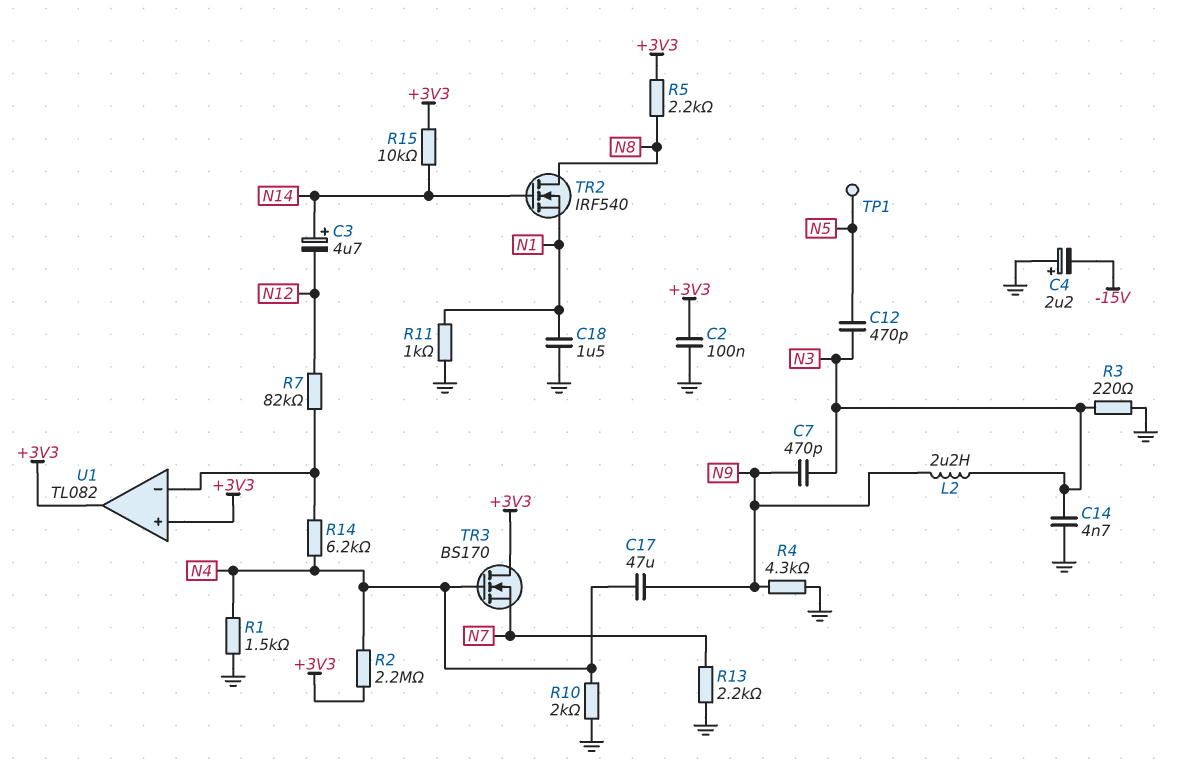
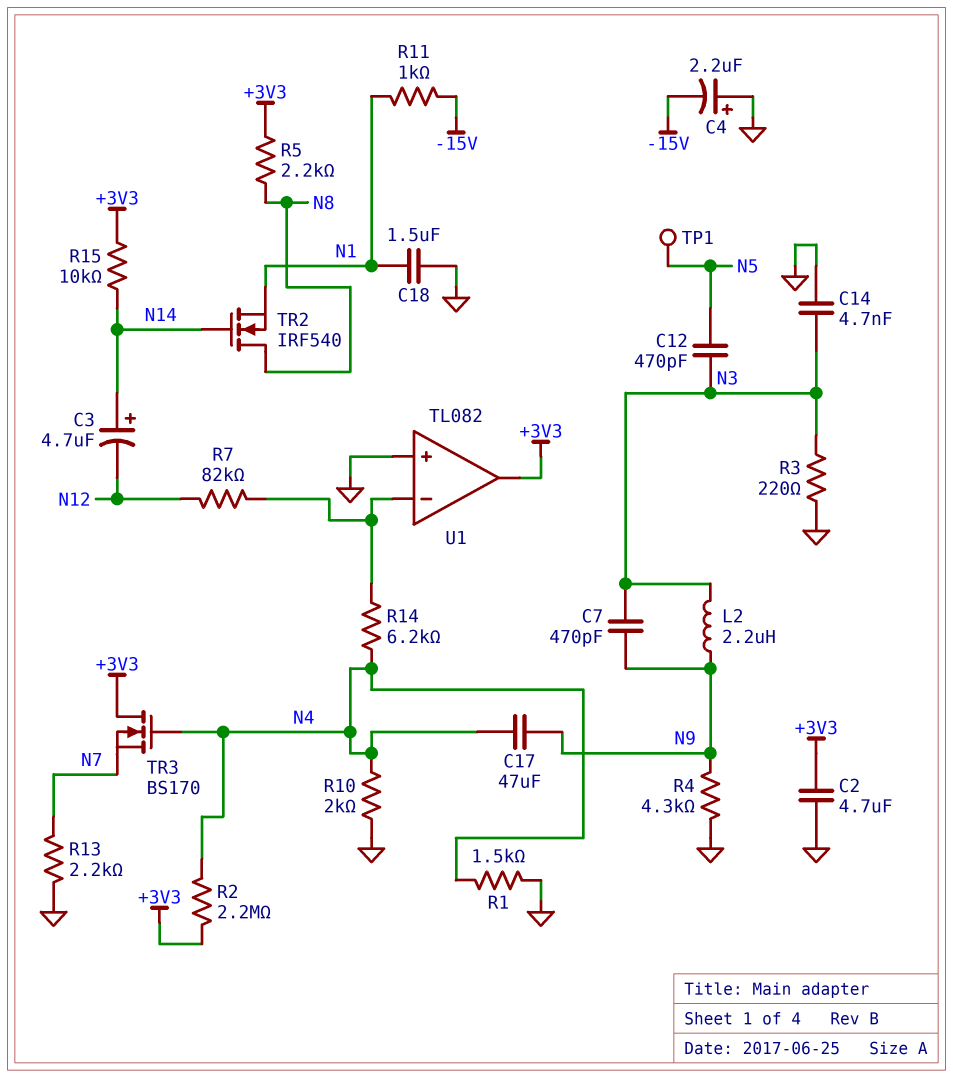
C2: 100nF (+3V3, GND) -> 4.7uF (+3V3, GND)
R11: 1k (GND, N1) -> 1k (-15V, N1)
U1 pin in+: +3V3 -> GND

